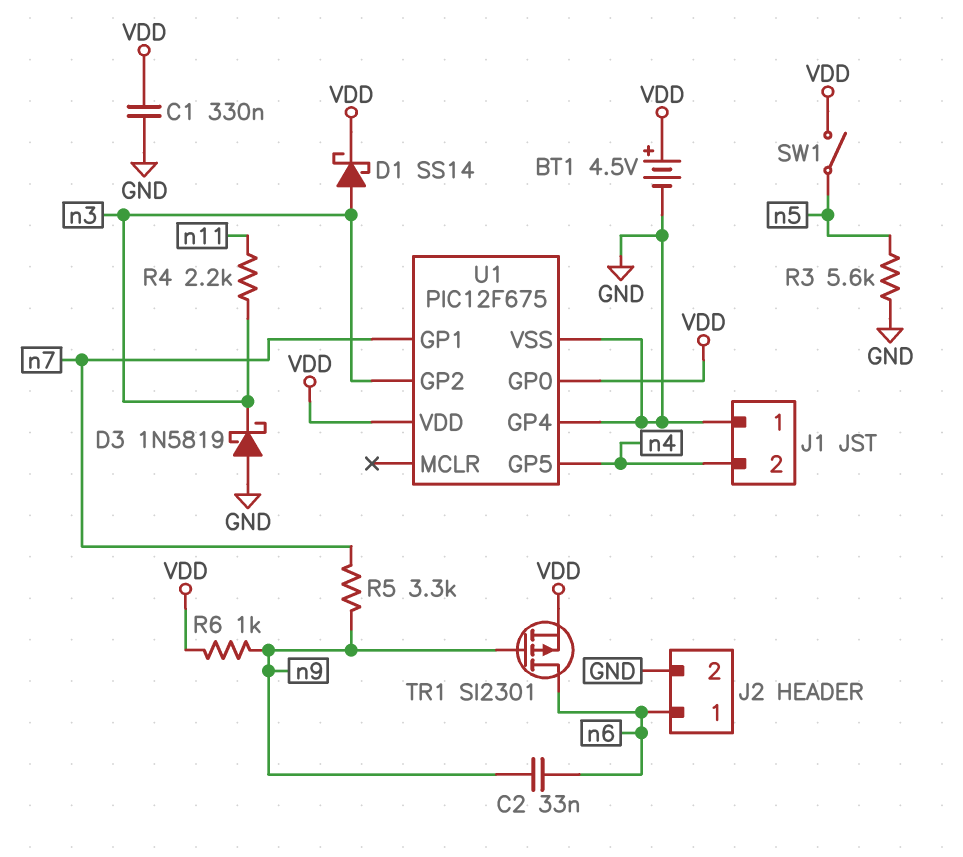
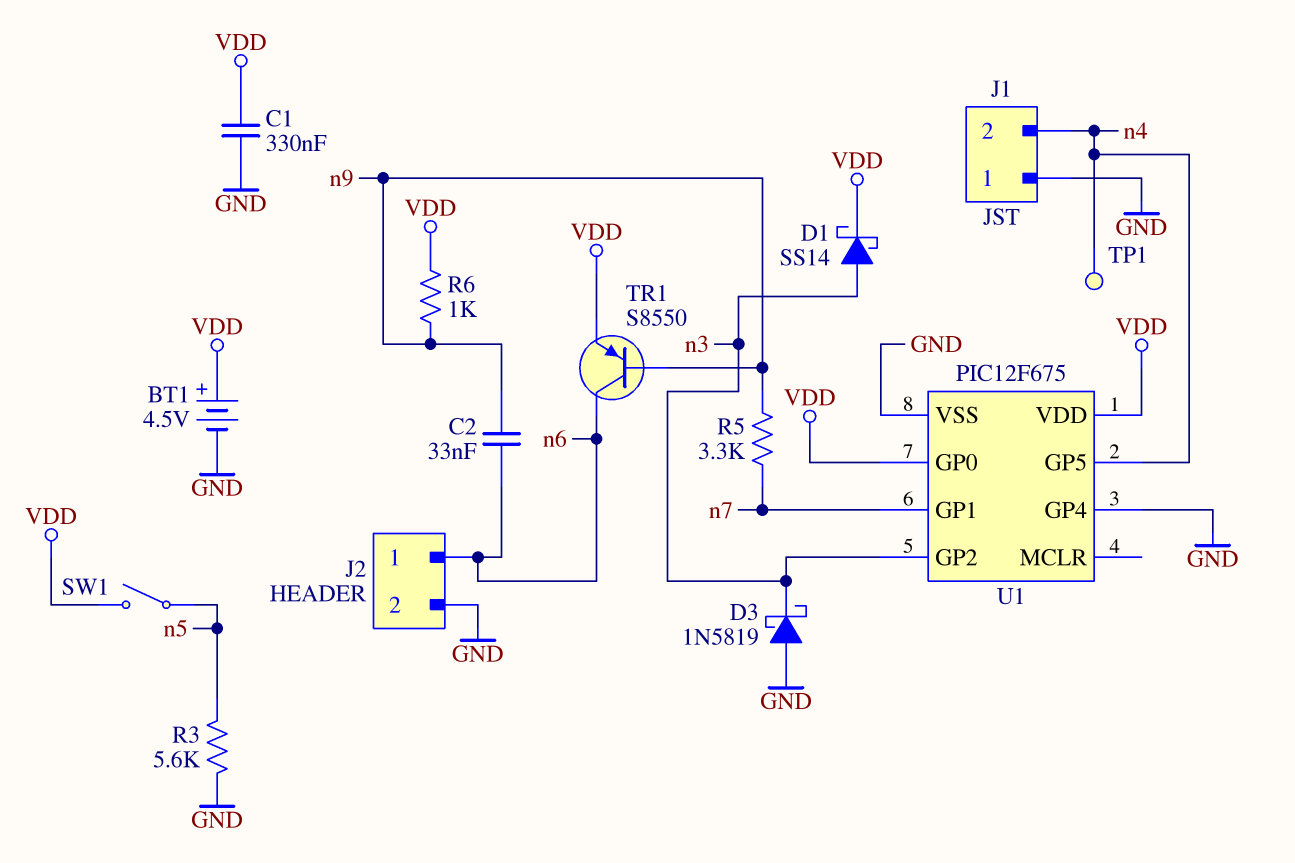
R4: 2.2k (n3, n11) -> none
TP1: none -> test point (n4)
TR1: PMOS SI2301 (G n9, D n6, S VDD) -> PNP S8550 (B n9, C n6, E VDD)

